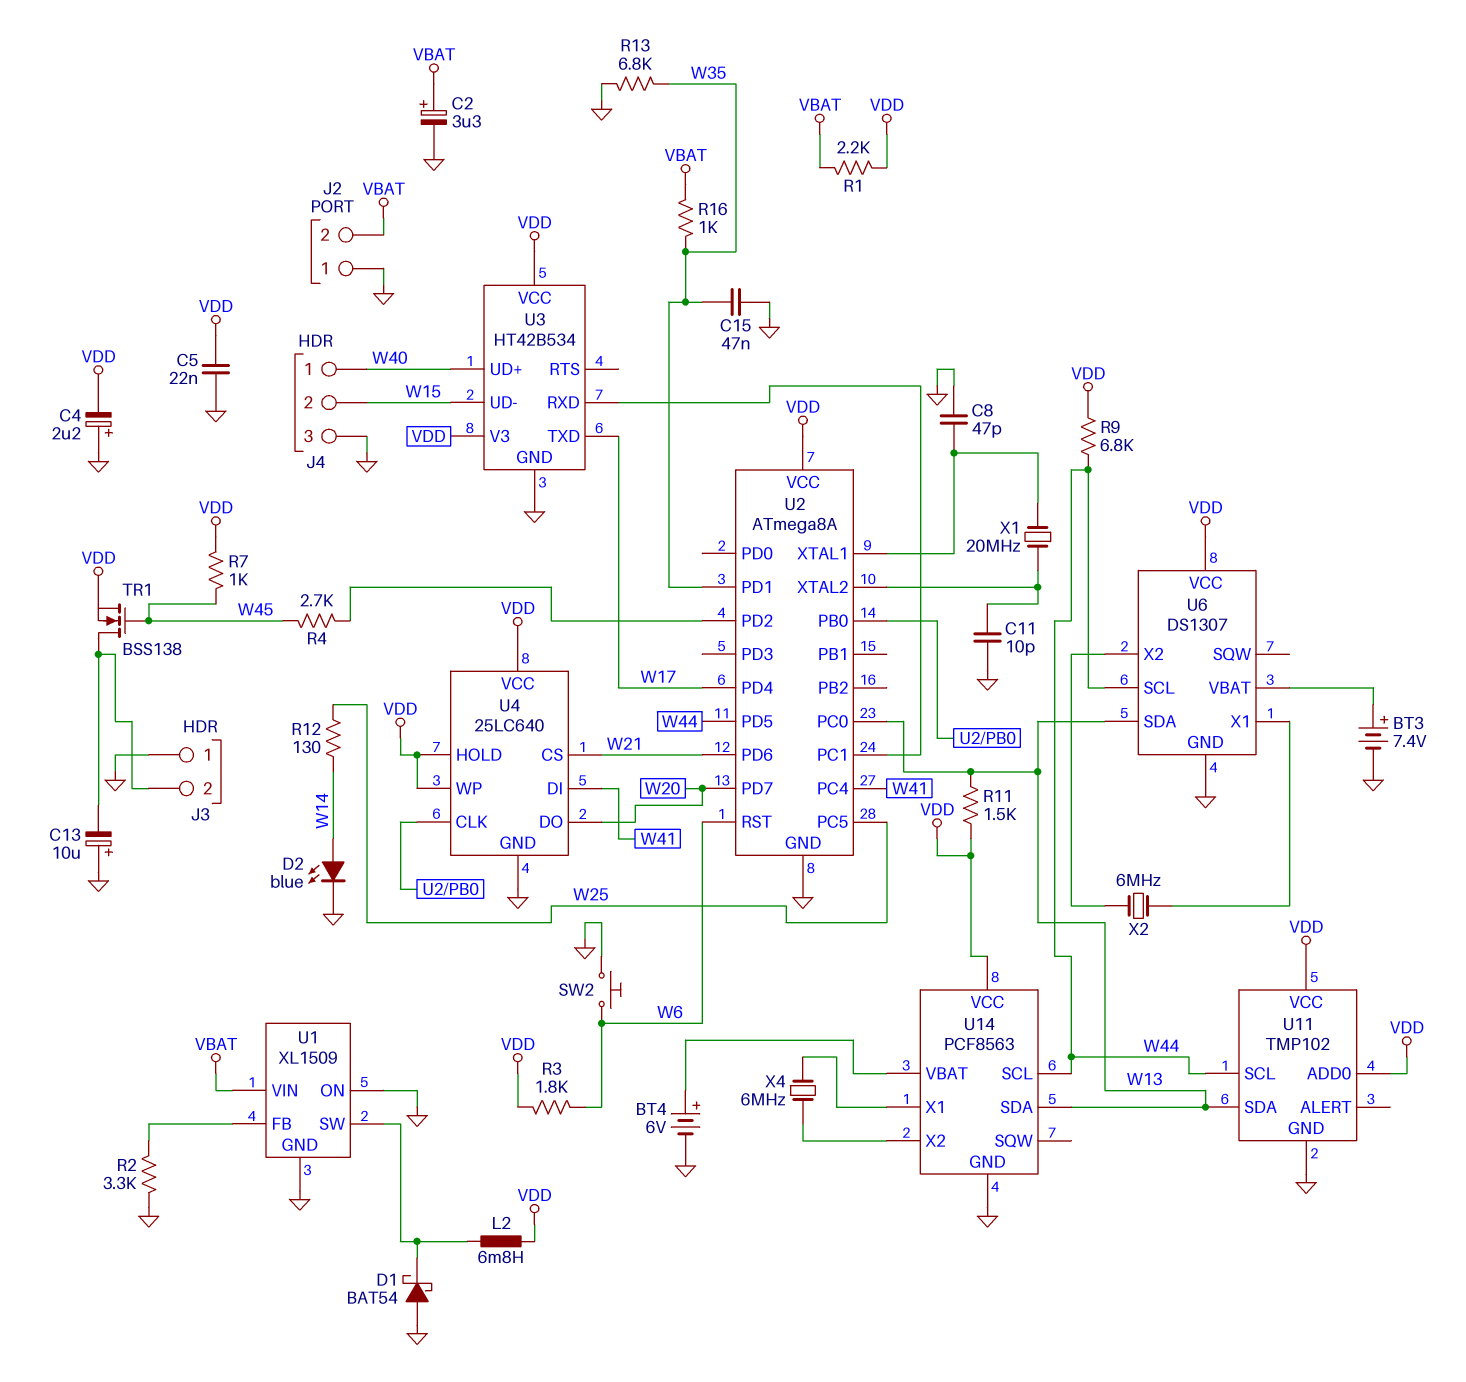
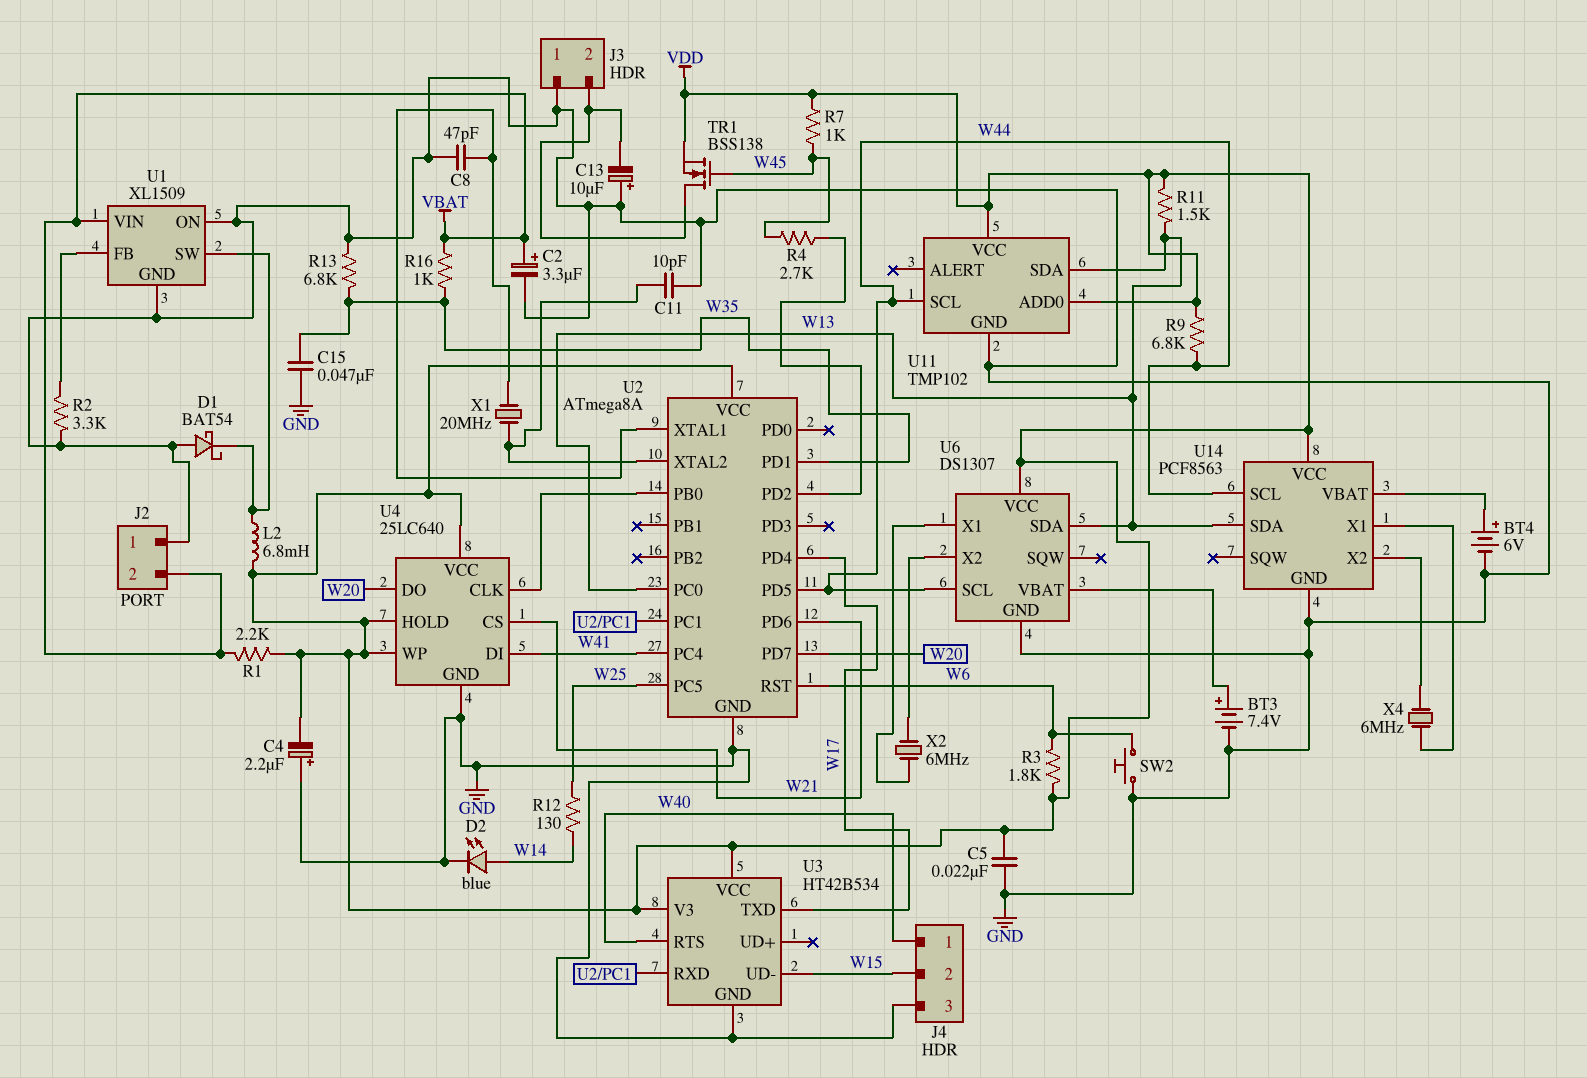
U3 pin RTS: none -> W40
U3 pin UD+: W40 -> none

